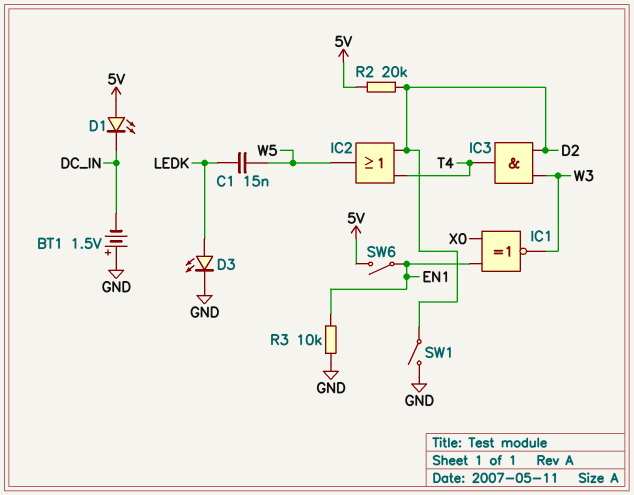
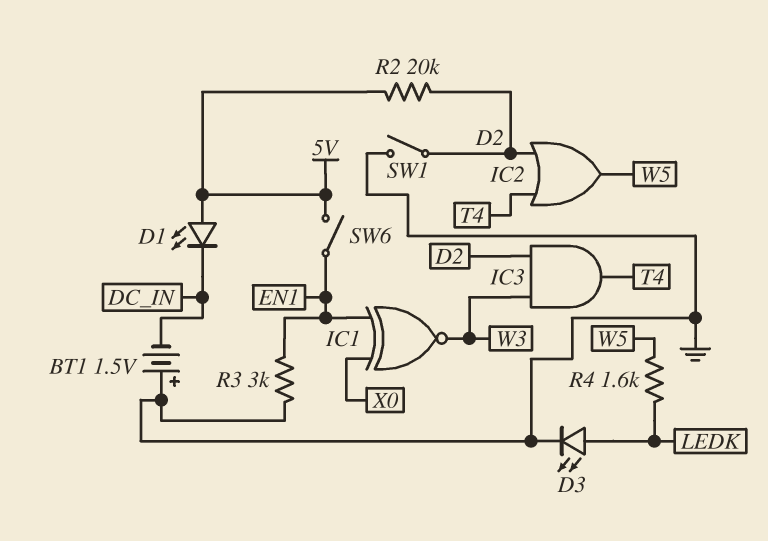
C1: 15nF (LEDK, W5) -> none
R3: 10k (EN1, GND) -> 3k (EN1, GND)
R4: none -> 1.6k (LEDK, W5)

